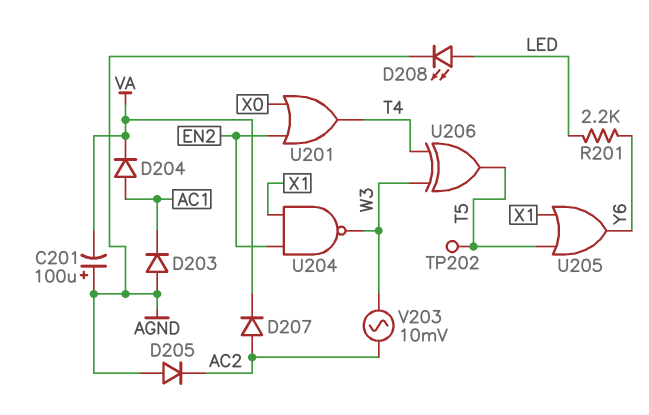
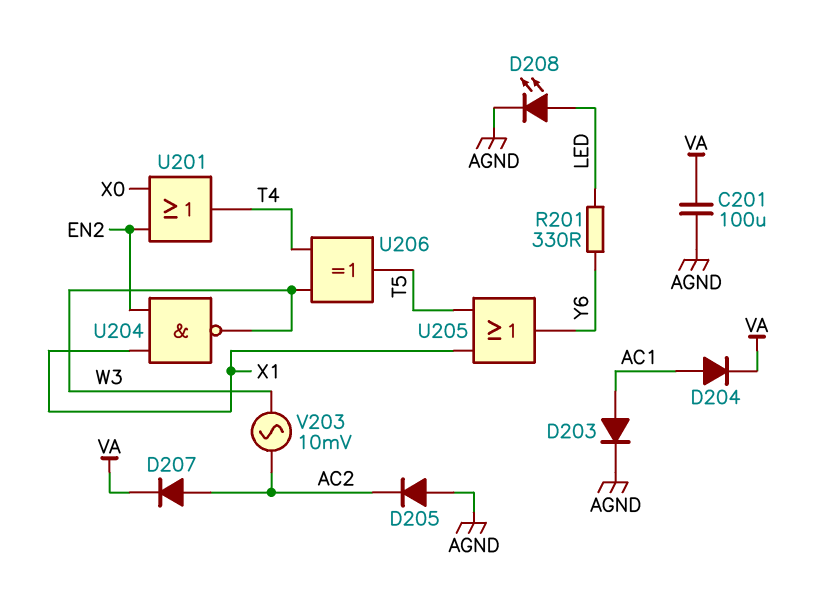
C201: 100uF (plus AGND, minus VA) -> 100uF (AGND, VA)
D203: diode (A AGND, K AC1) -> diode (A AC1, K AGND)
R201: 2.2k (LED, Y6) -> 330 (LED, Y6)
TP202: test point (T5) -> none

